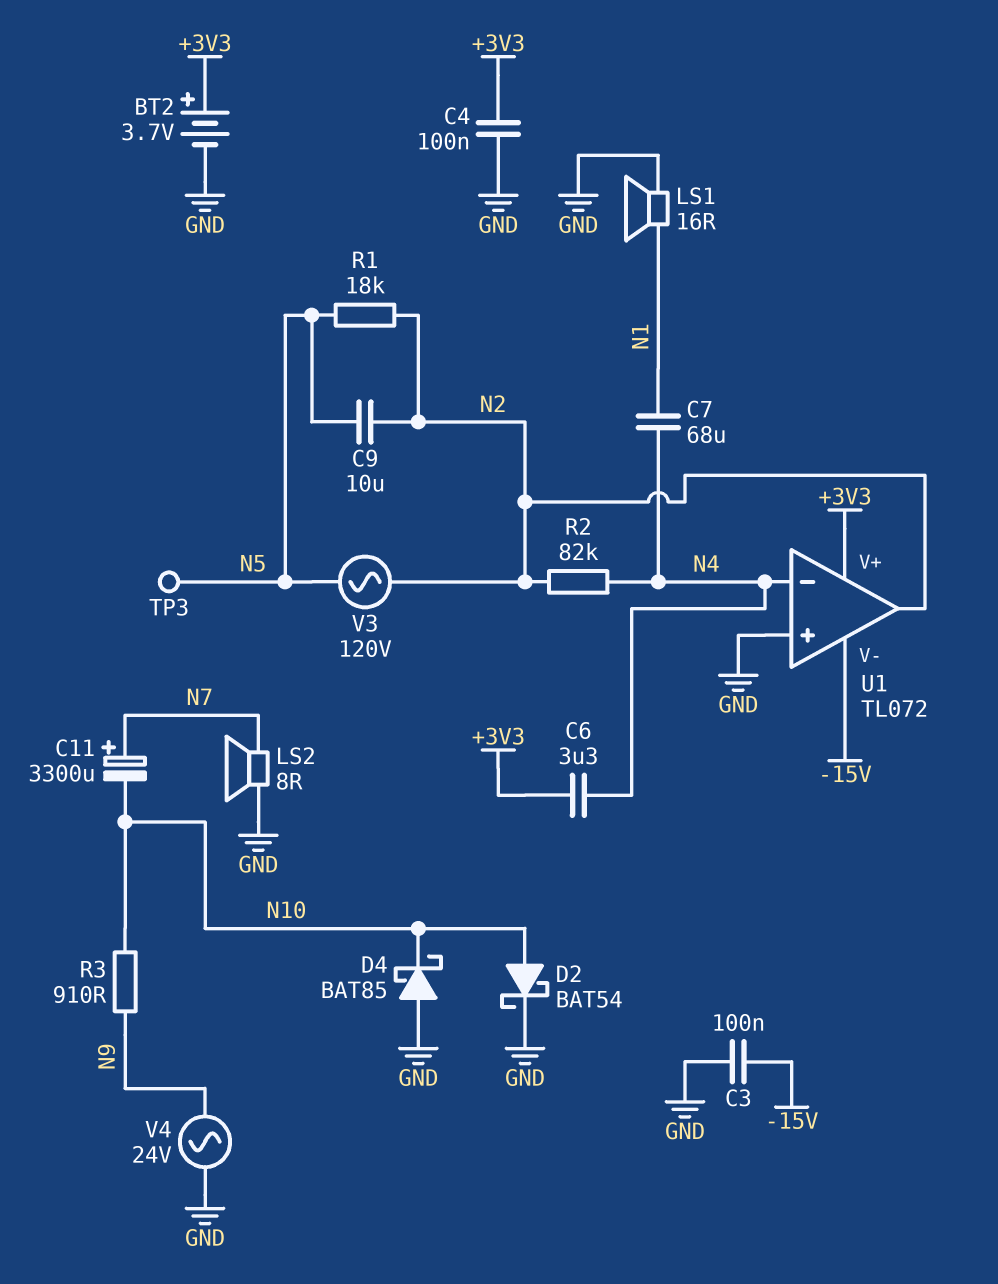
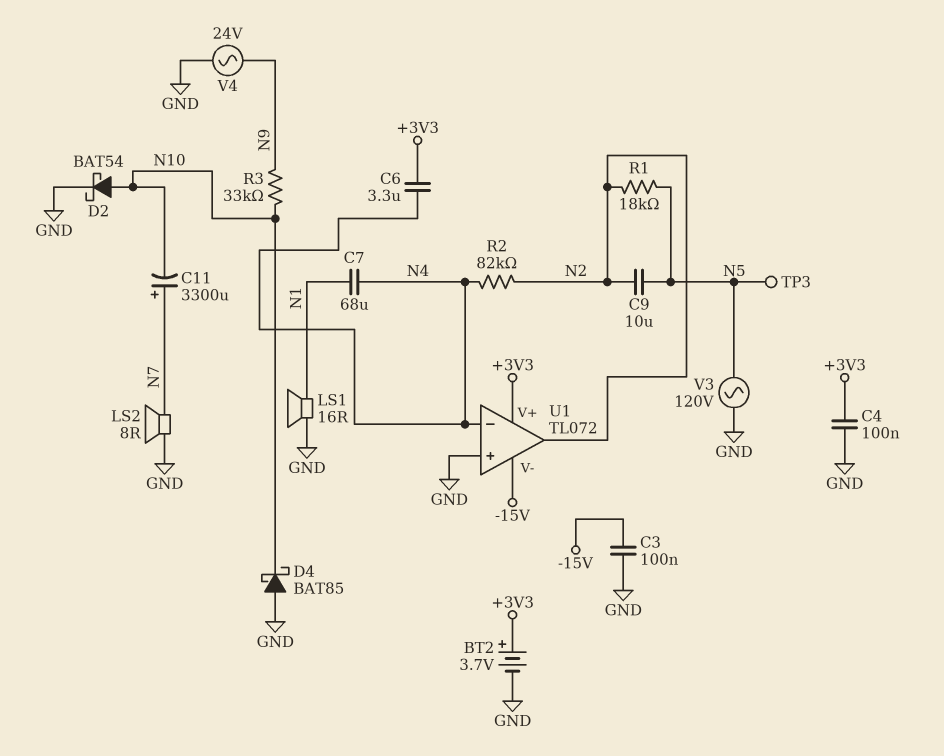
R3: 910 (N9, N10) -> 33k (N9, N10)
V3: AC 120V (N2, N5) -> AC 120V (GND, N5)

